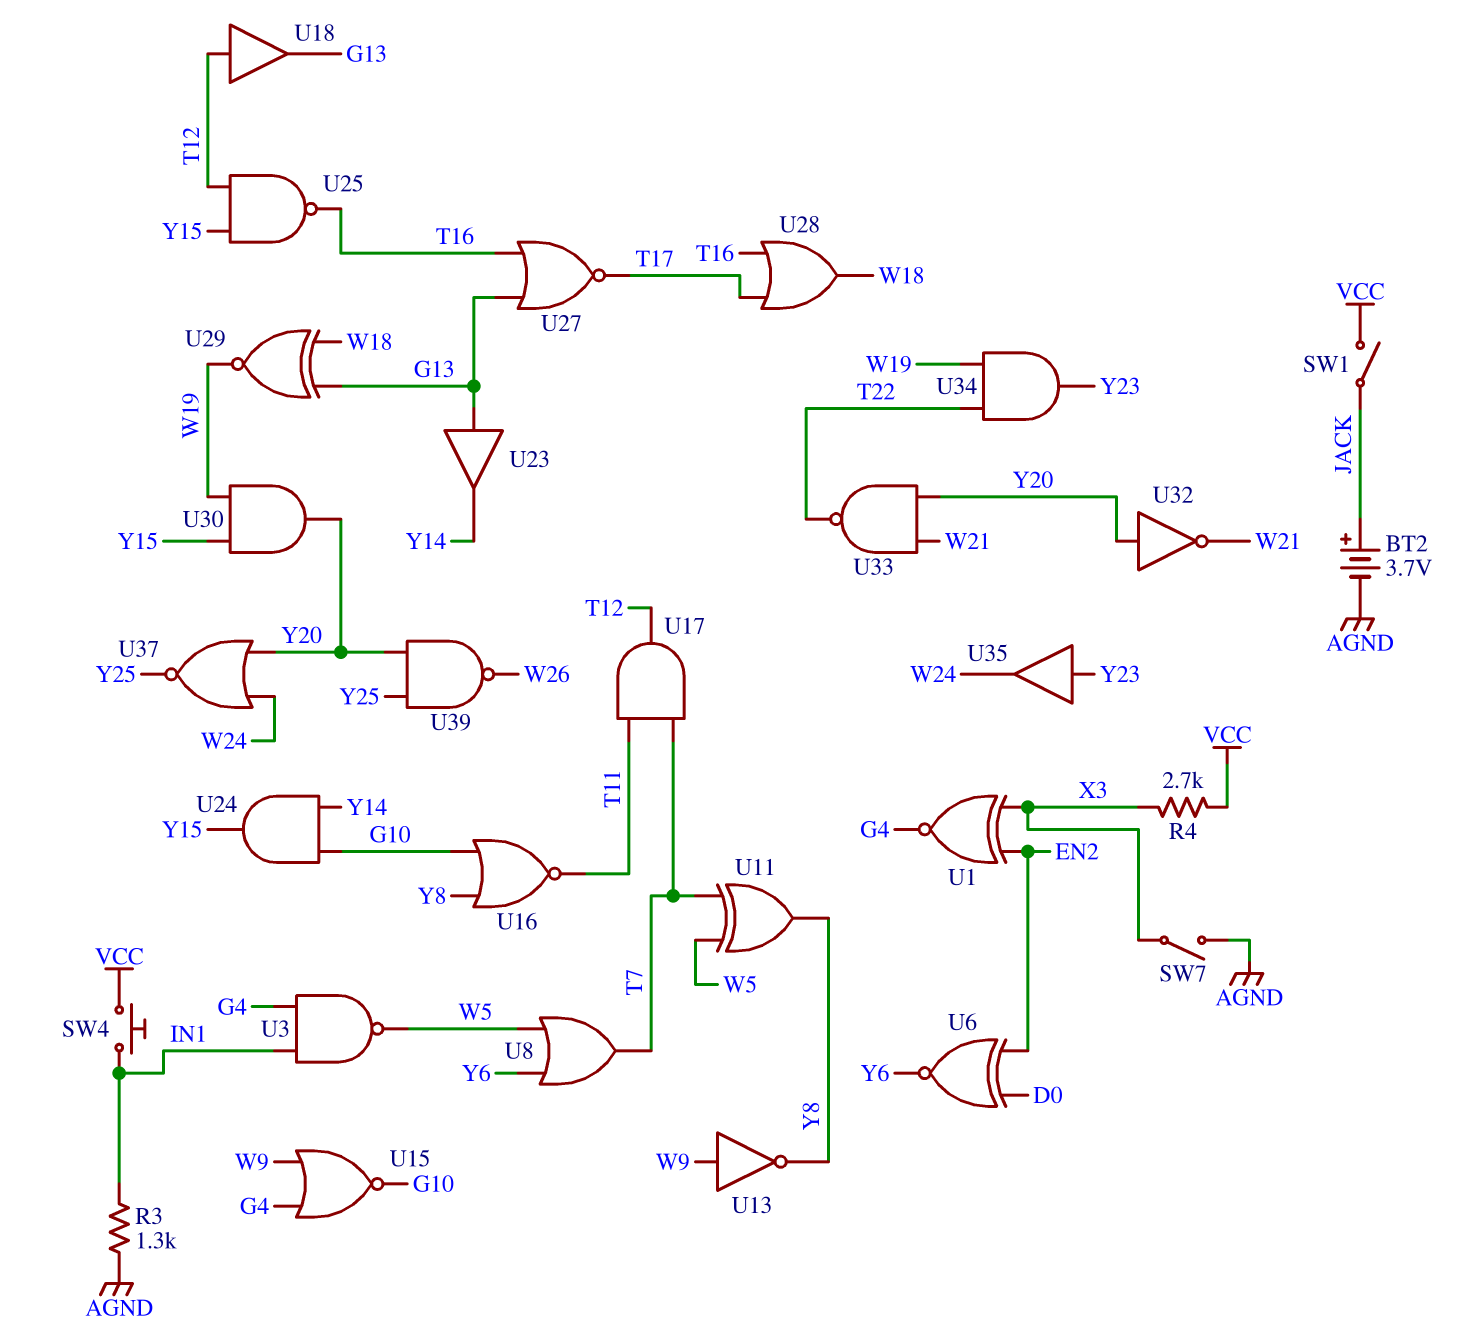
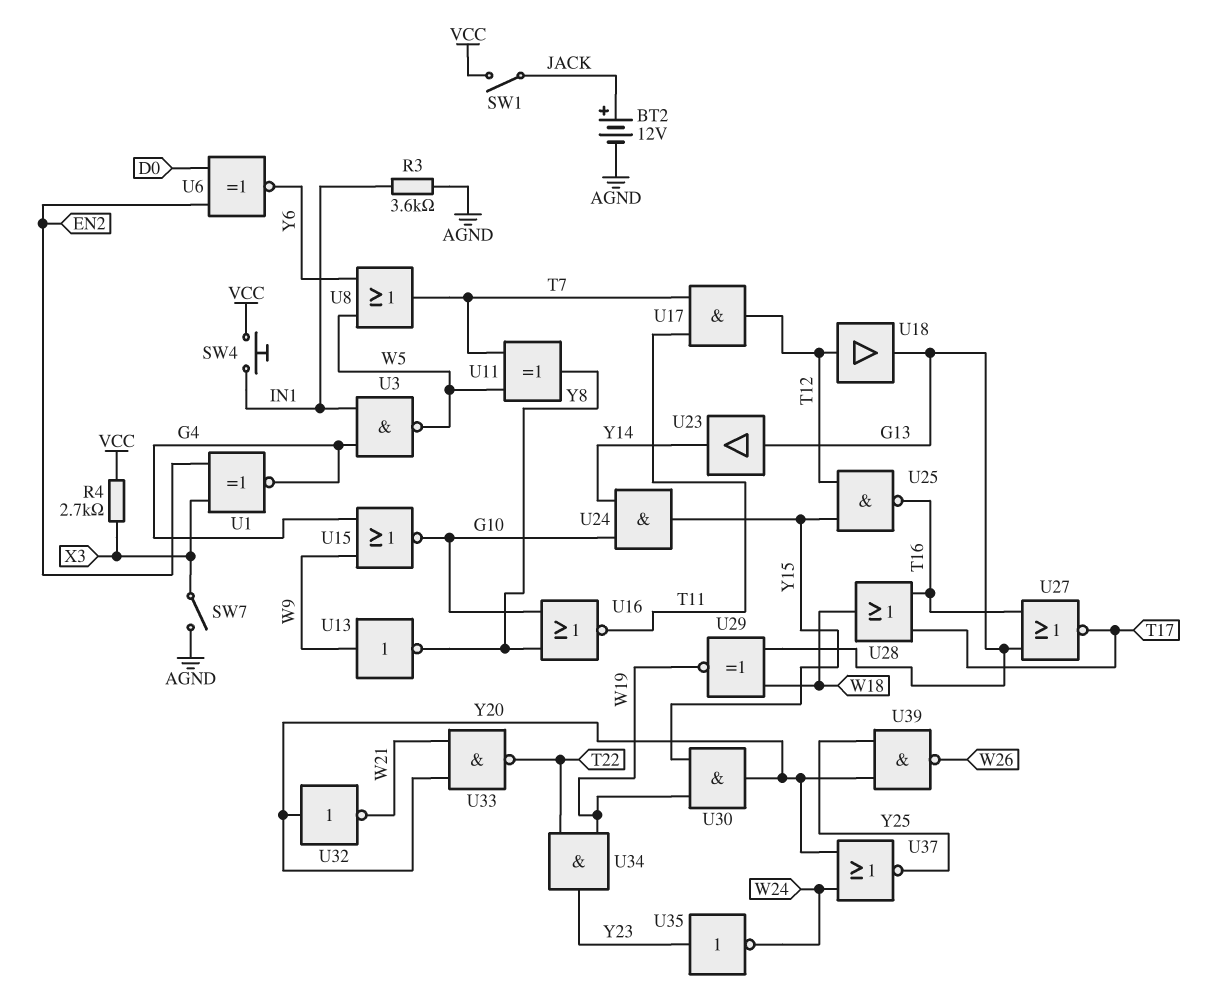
BT2: 3.7V (plus JACK, minus AGND) -> 12V (plus JACK, minus AGND)
R3: 1.3k (AGND, IN1) -> 3.6k (AGND, IN1)
U35: buffer (in Y23, out W24) -> NOT (in Y23, out W24)

